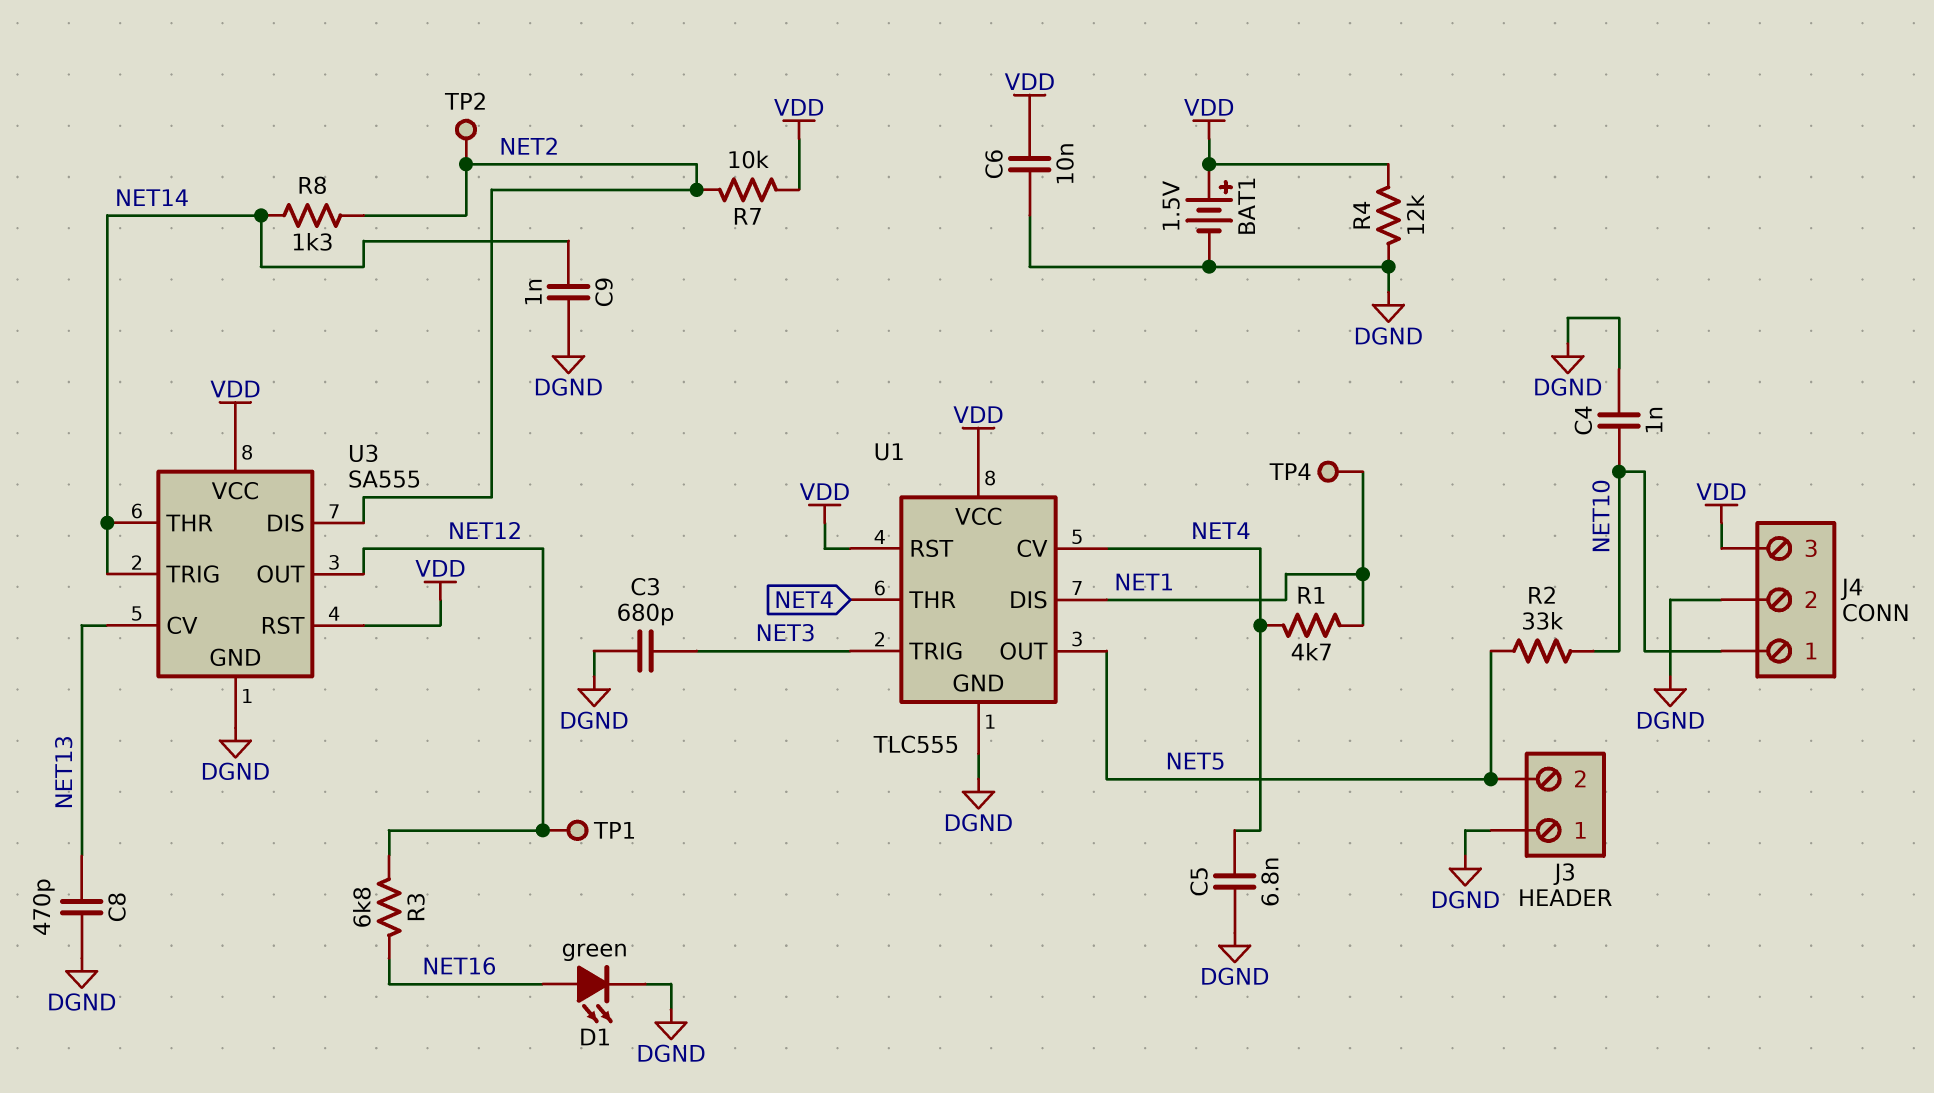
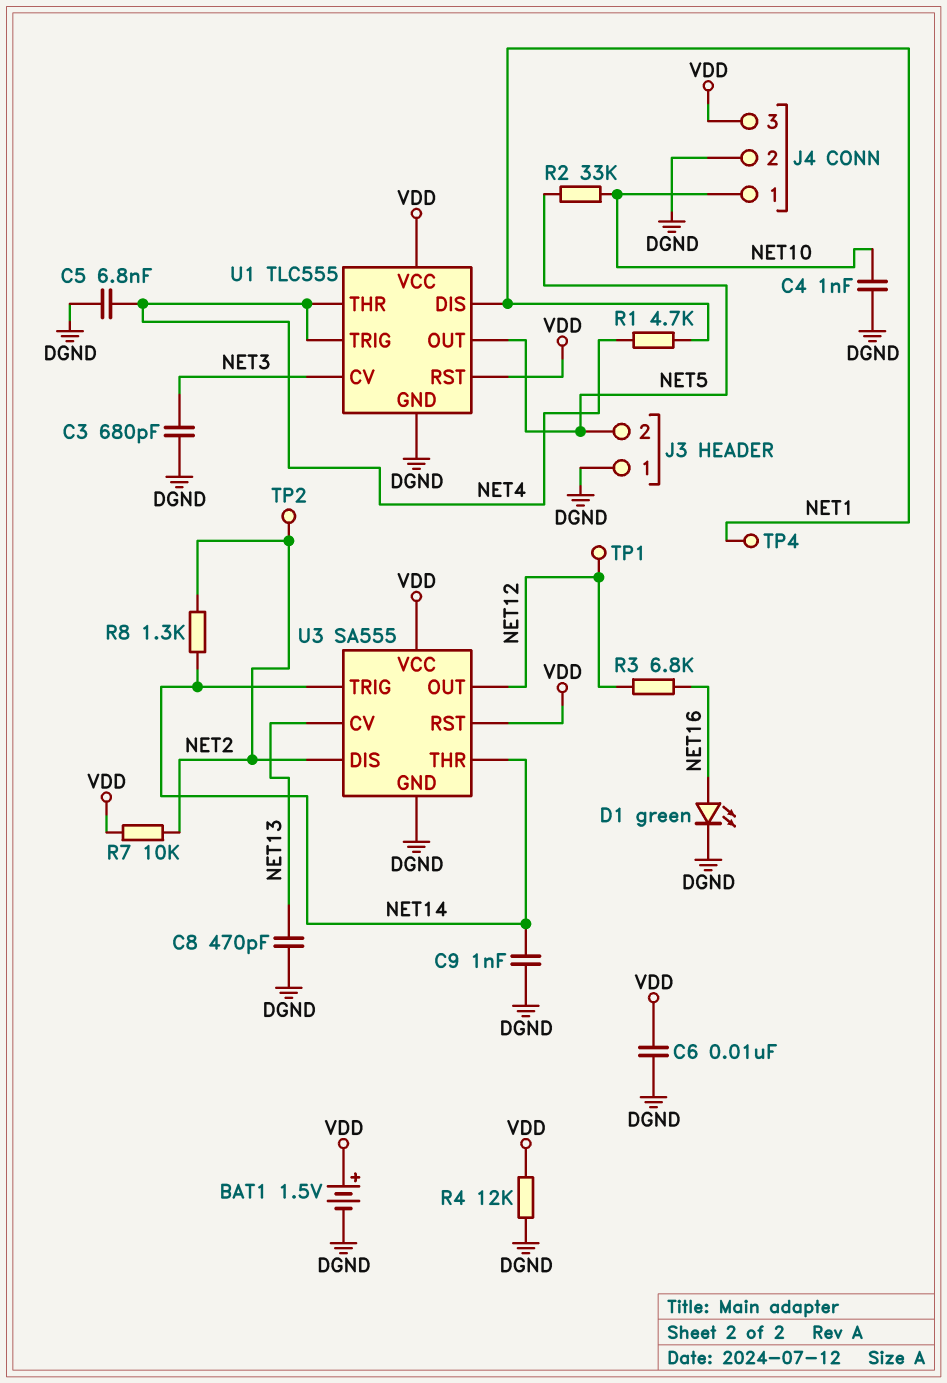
U1 pin CV: NET4 -> NET3
U1 pin TRIG: NET3 -> NET4

